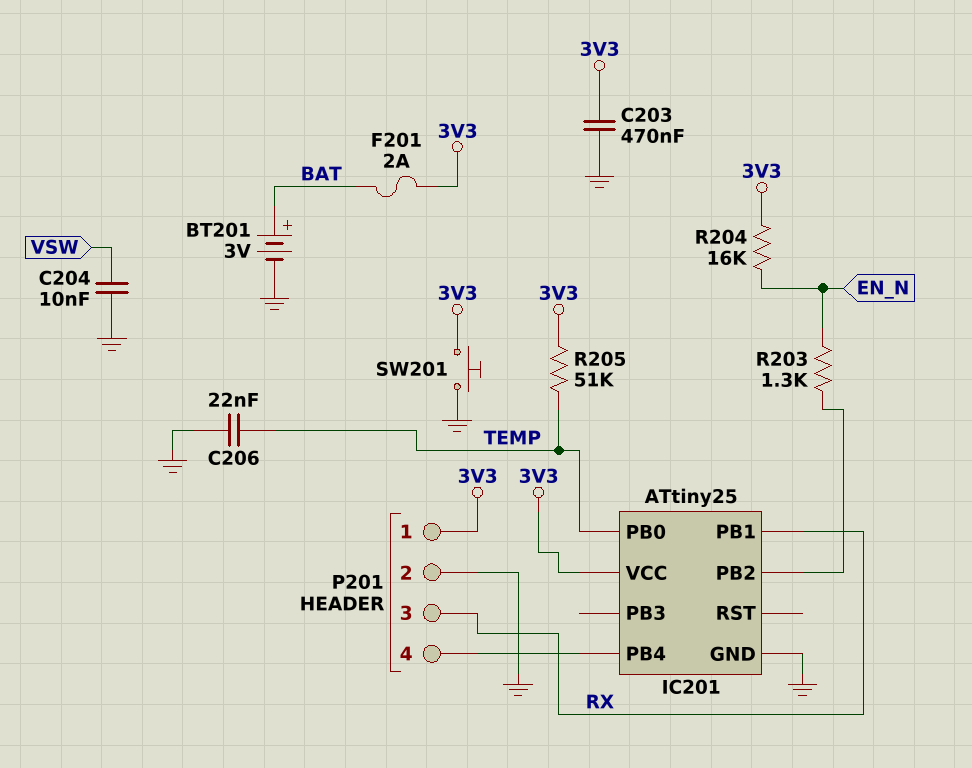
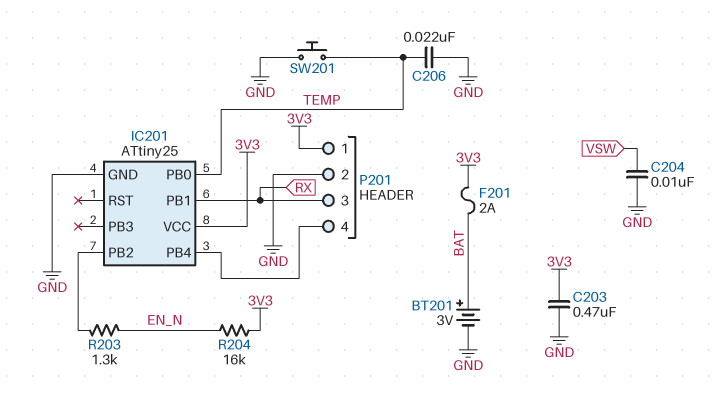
R205: 51k (3V3, TEMP) -> none
SW201: button (3V3, GND) -> button (GND, TEMP)

